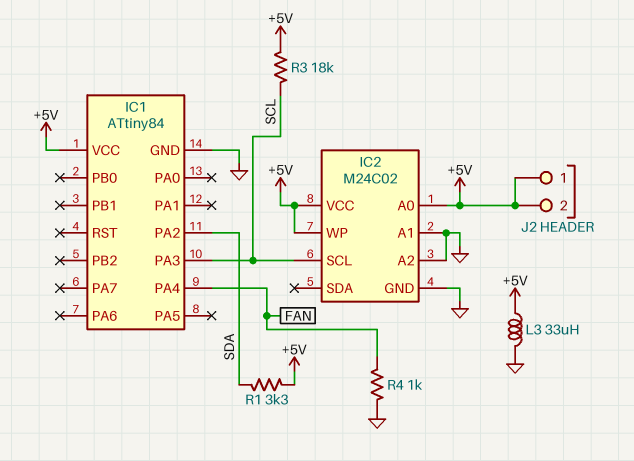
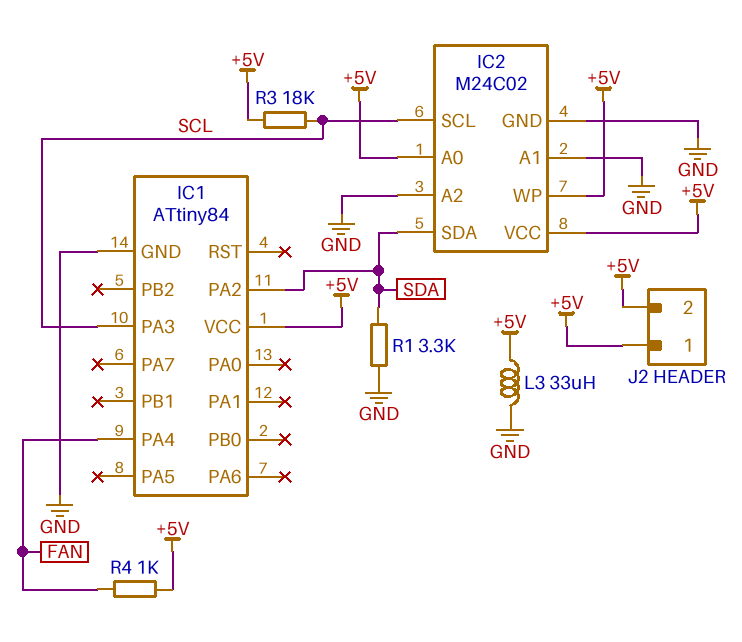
IC2 pin SDA: none -> SDA
R1: 3.3k (+5V, SDA) -> 3.3k (GND, SDA)
R4: 1k (FAN, GND) -> 1k (+5V, FAN)

